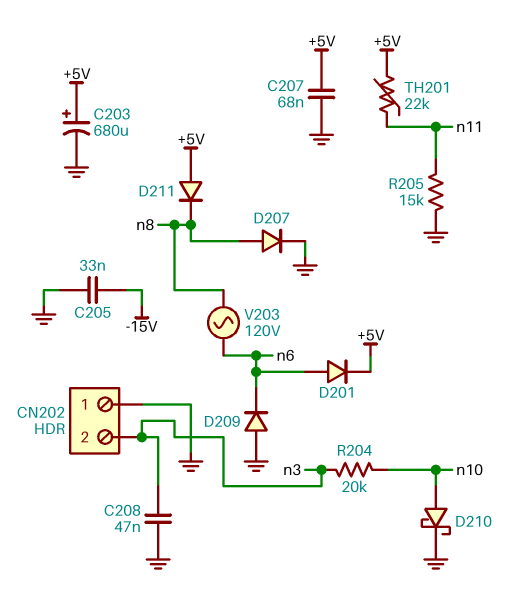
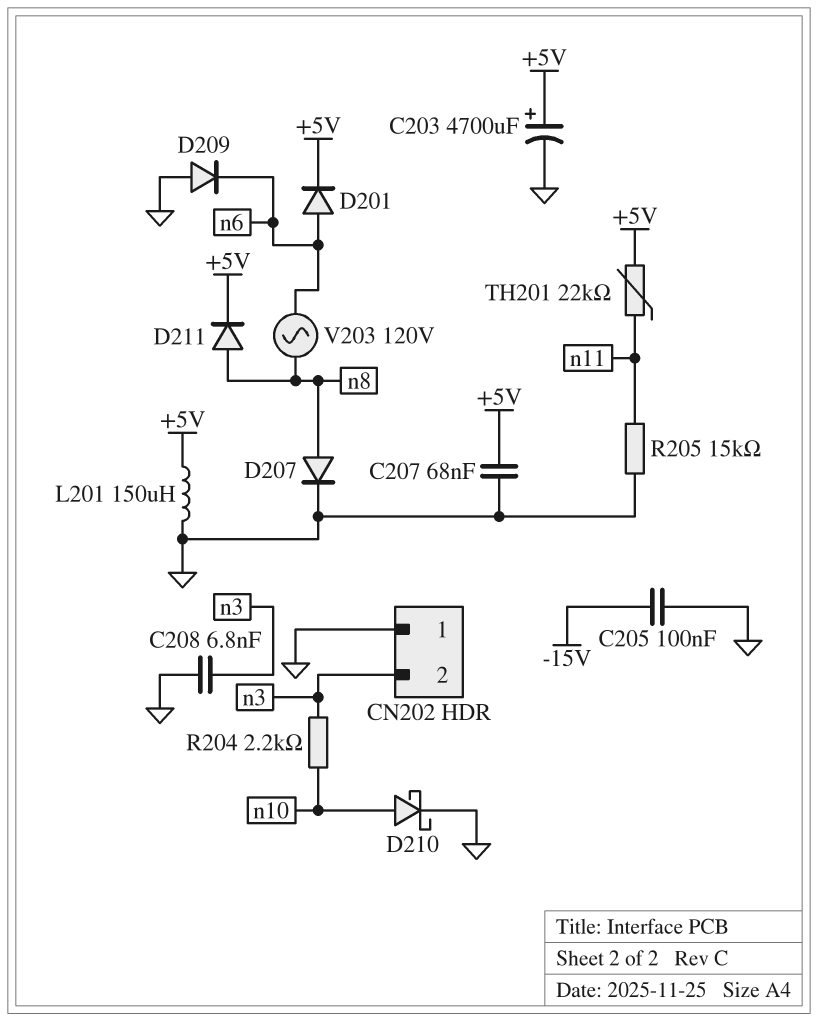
C203: 680uF (plus +5V, minus GND) -> 4700uF (plus +5V, minus GND)
C205: 33nF (-15V, GND) -> 100nF (-15V, GND)
C208: 47nF (GND, n3) -> 6.8nF (GND, n3)
D211: diode (A +5V, K n8) -> diode (A n8, K +5V)
L201: none -> 150uH (+5V, GND)
R204: 20k (n3, n10) -> 2.2k (n3, n10)

